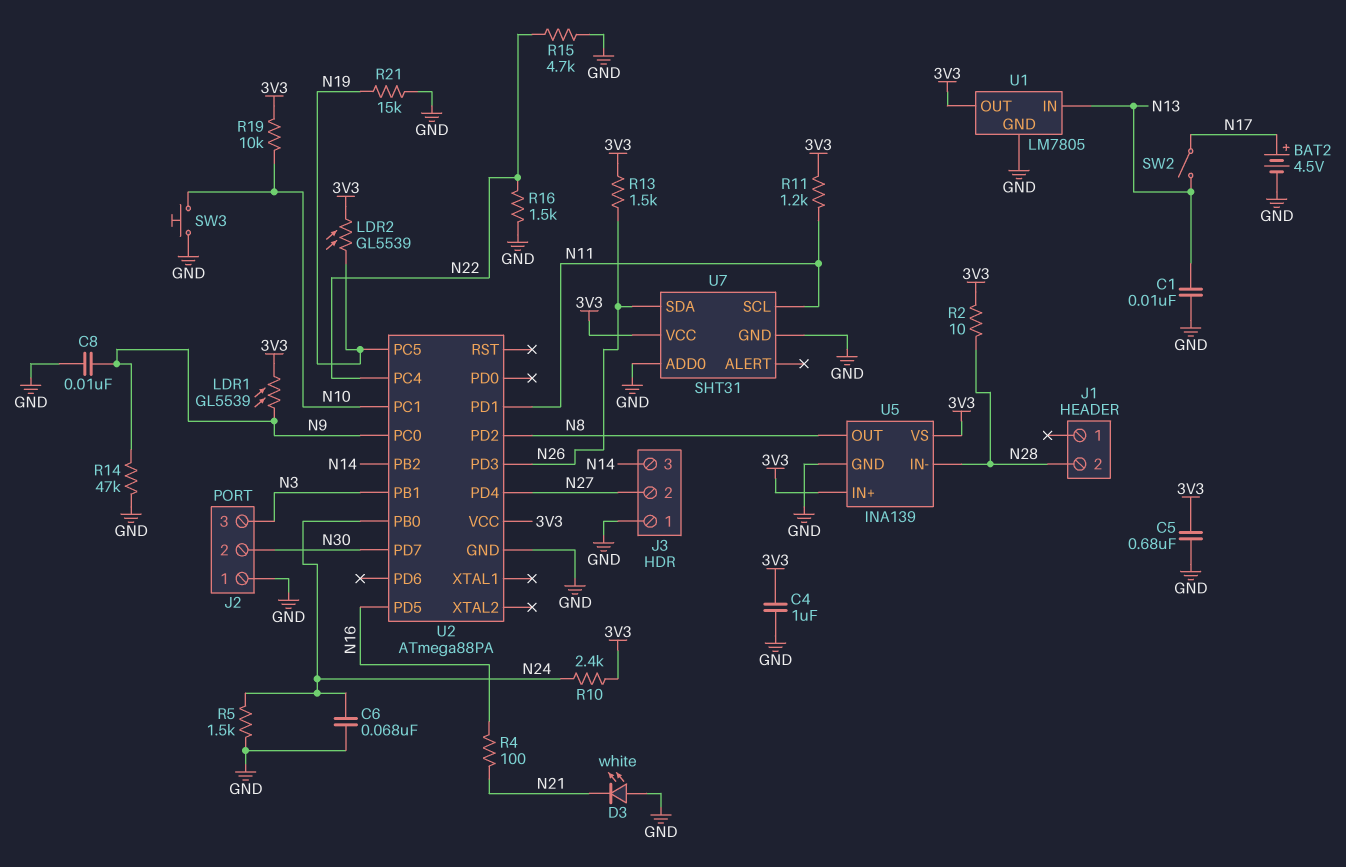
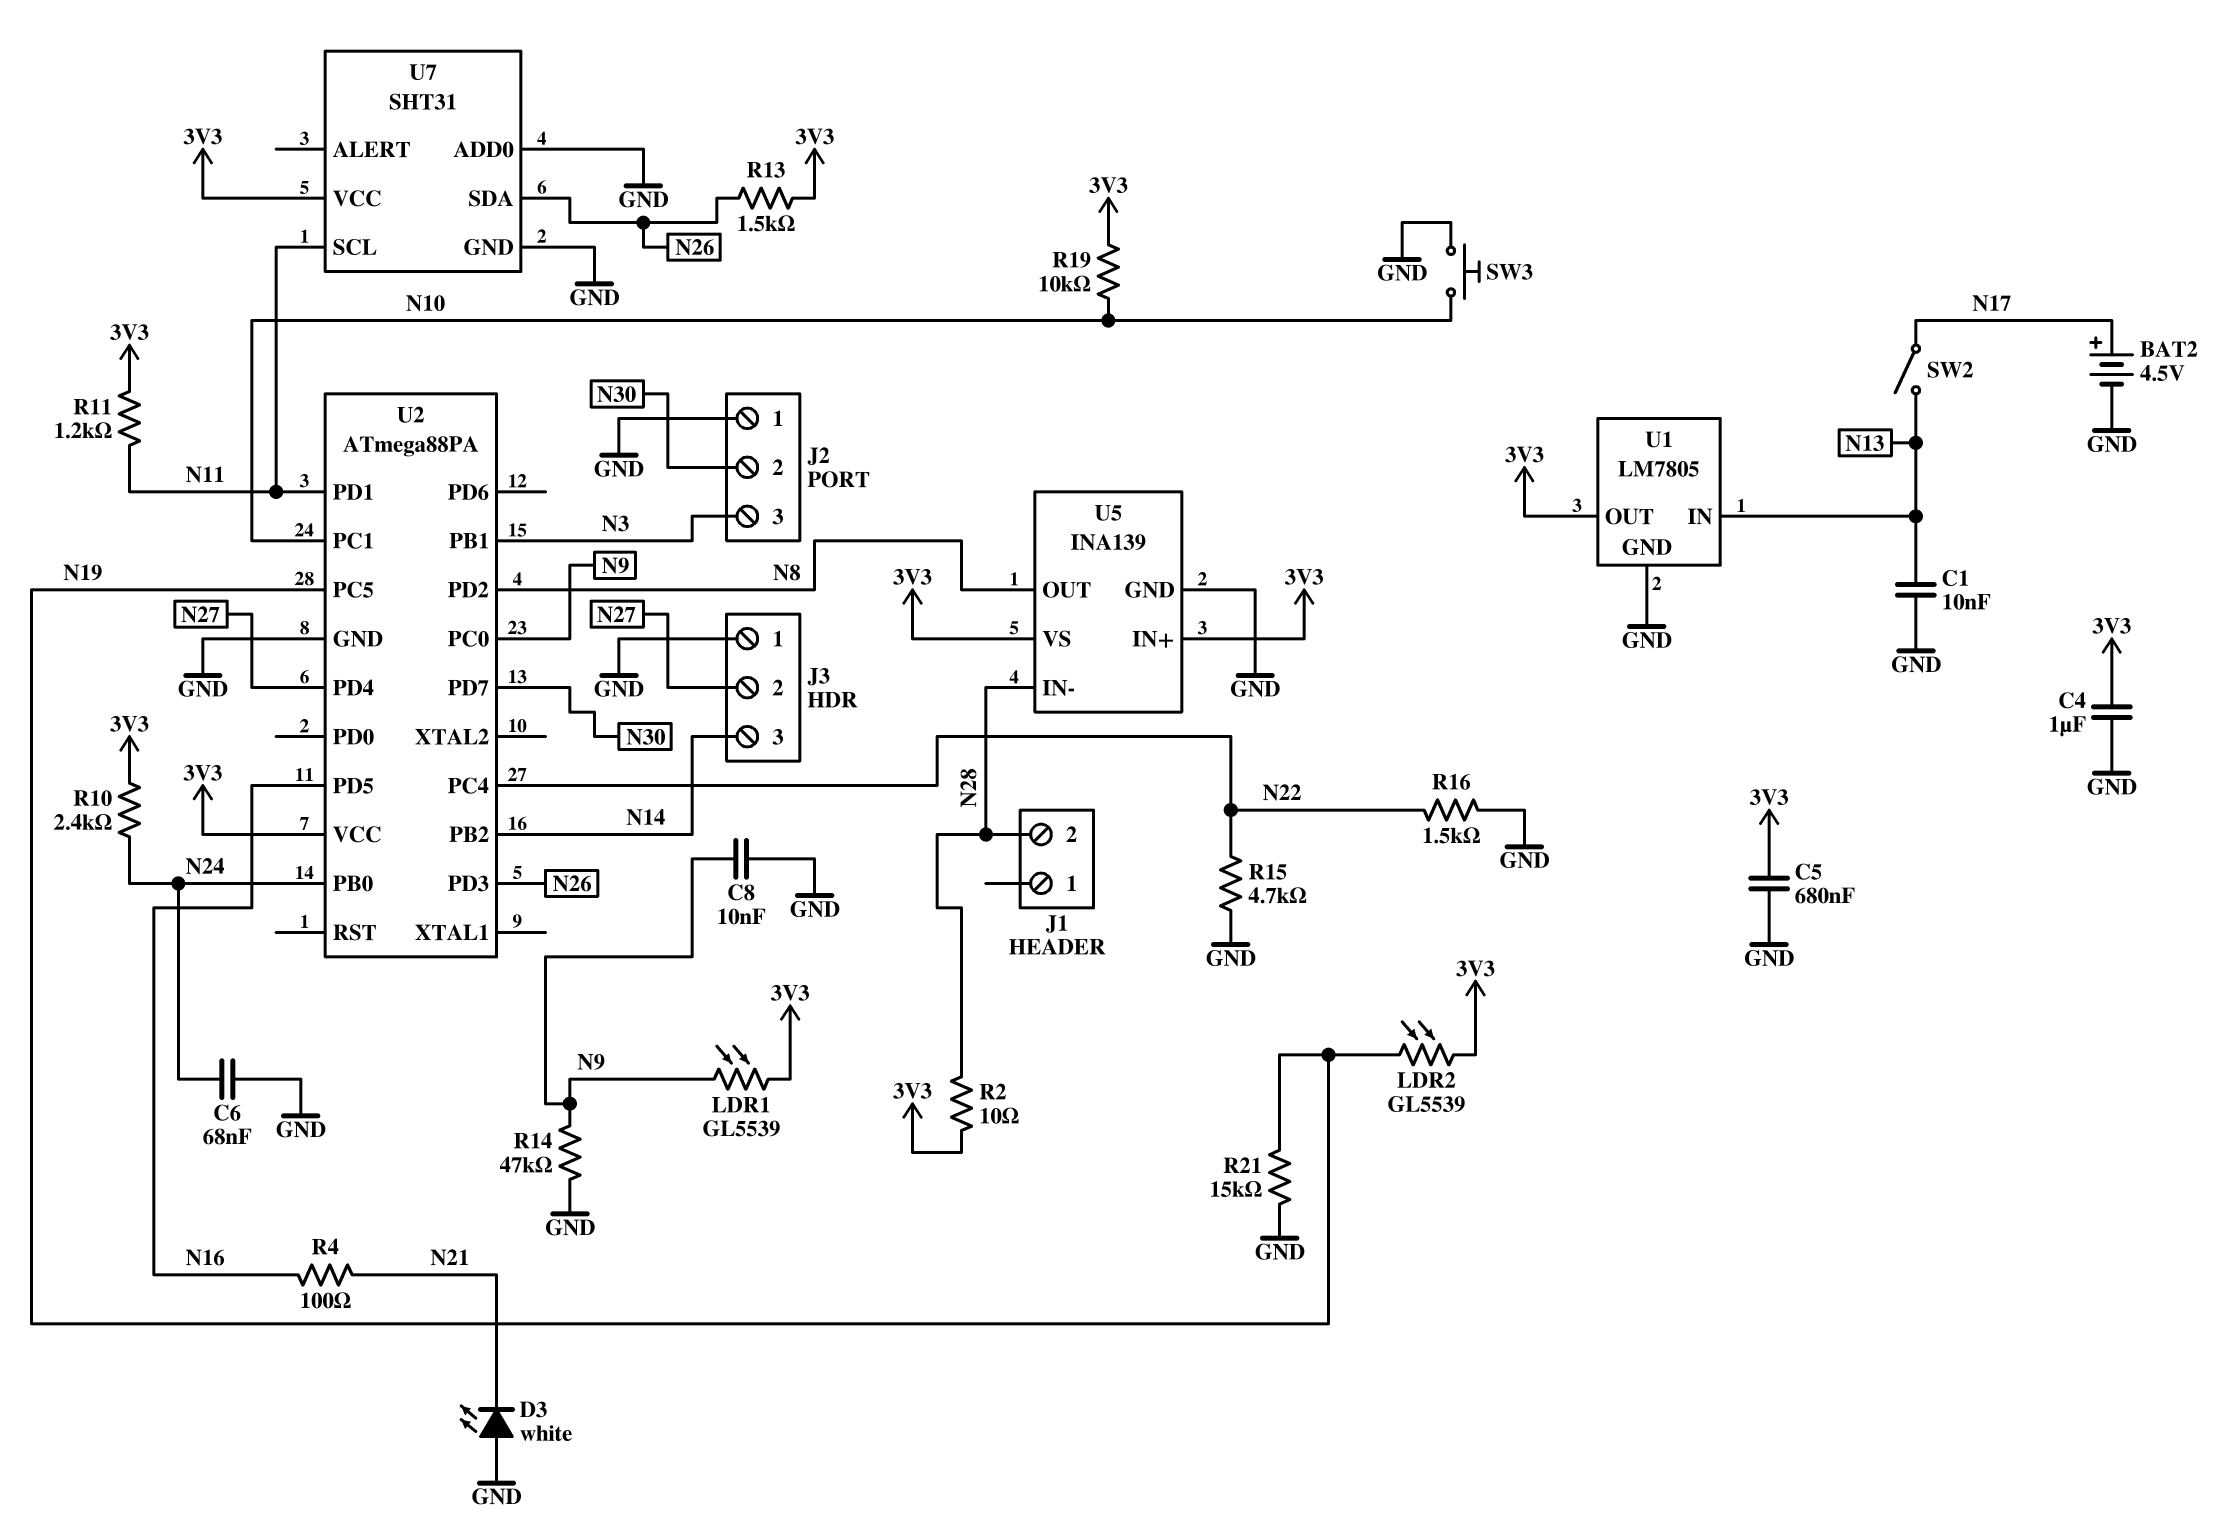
R5: 1.5k (GND, N24) -> none

